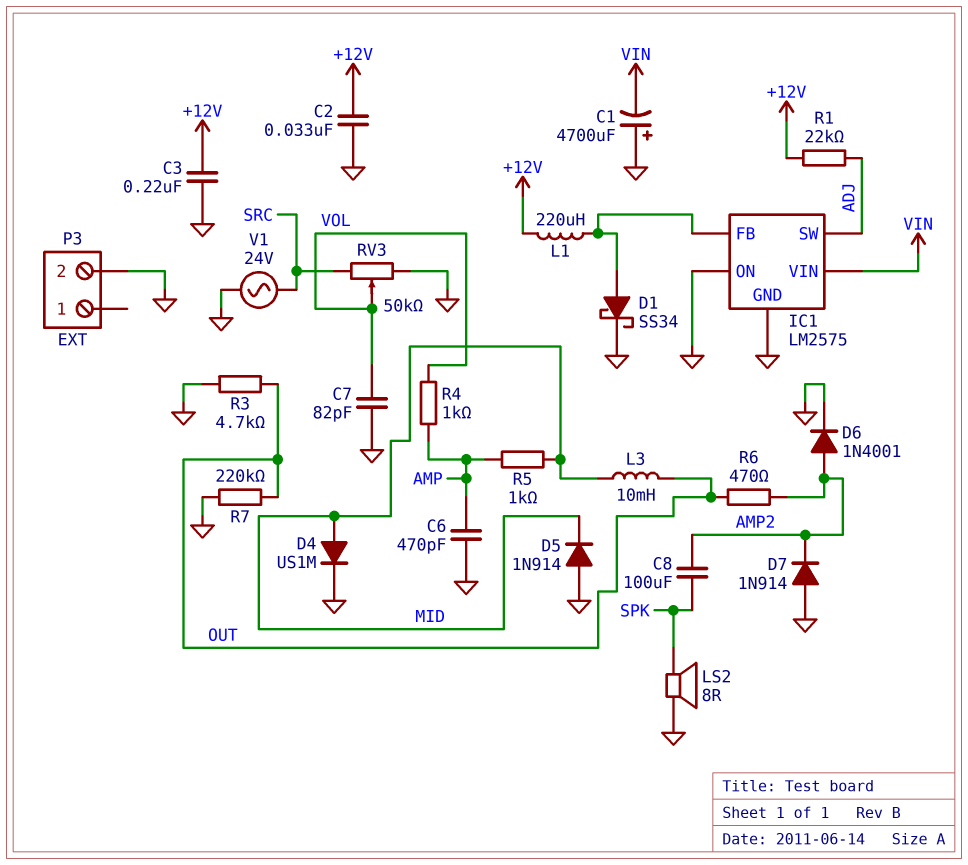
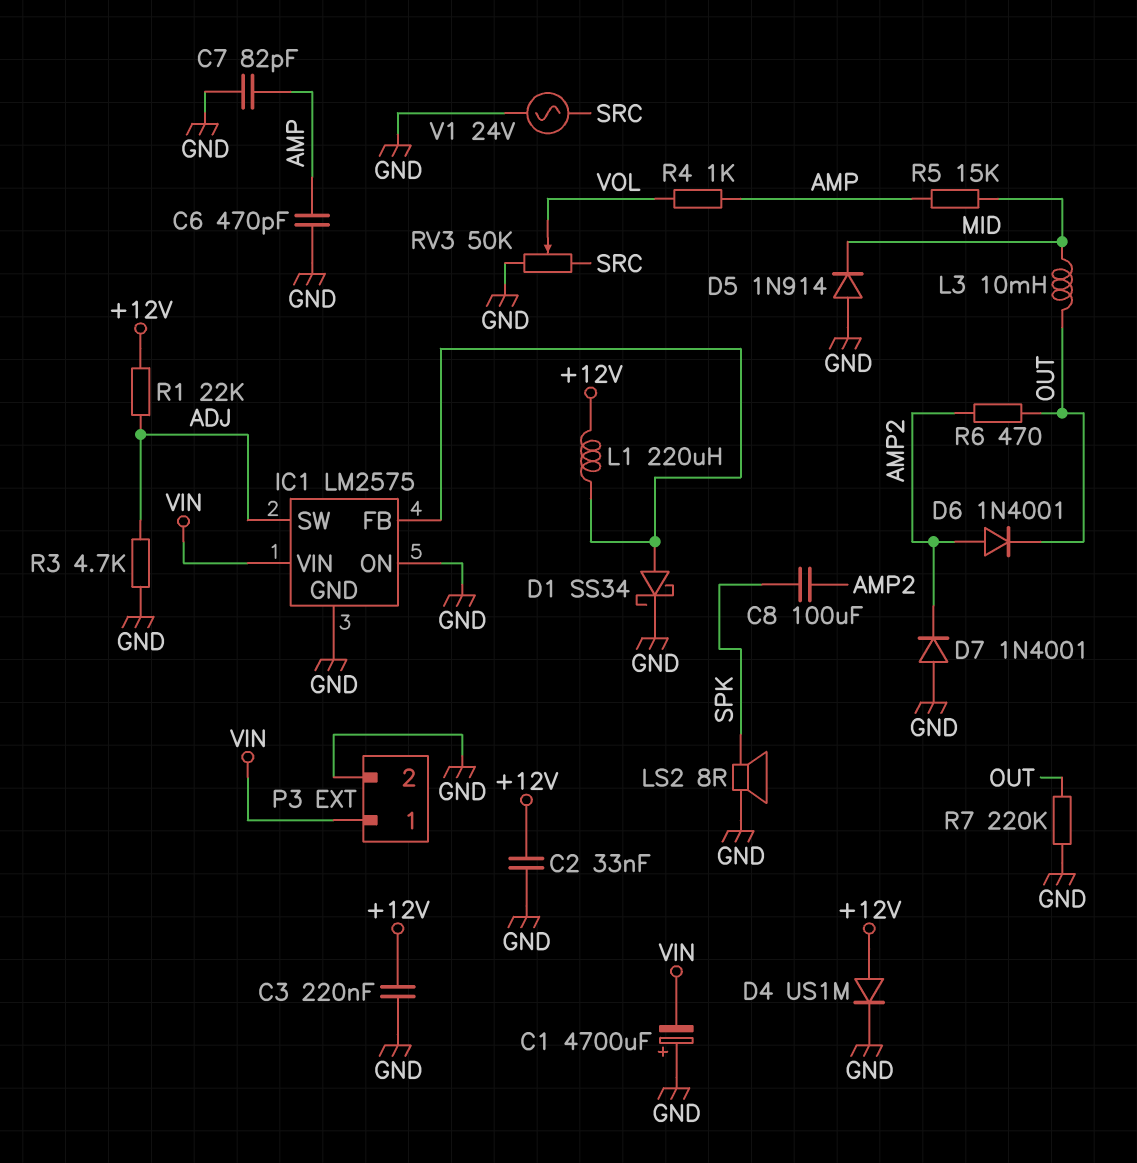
C7: 82pF (GND, VOL) -> 82pF (AMP, GND)
D4: diode US1M (A MID, K GND) -> diode US1M (A +12V, K GND)
D6: diode 1N4001 (A AMP2, K GND) -> diode 1N4001 (A AMP2, K OUT)
D7: diode 1N914 (A GND, K AMP2) -> diode 1N4001 (A GND, K AMP2)
P3 pin 1: none -> VIN
R3: 4.7k (GND, OUT) -> 4.7k (ADJ, GND)
R5: 1k (AMP, MID) -> 15k (AMP, MID)

